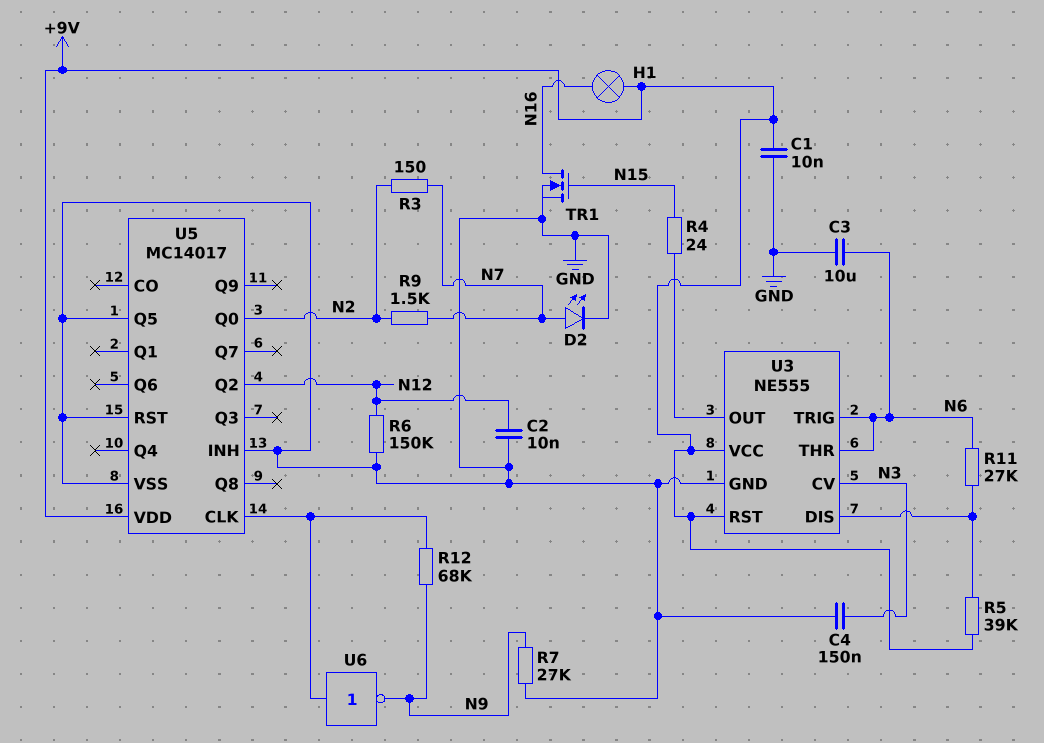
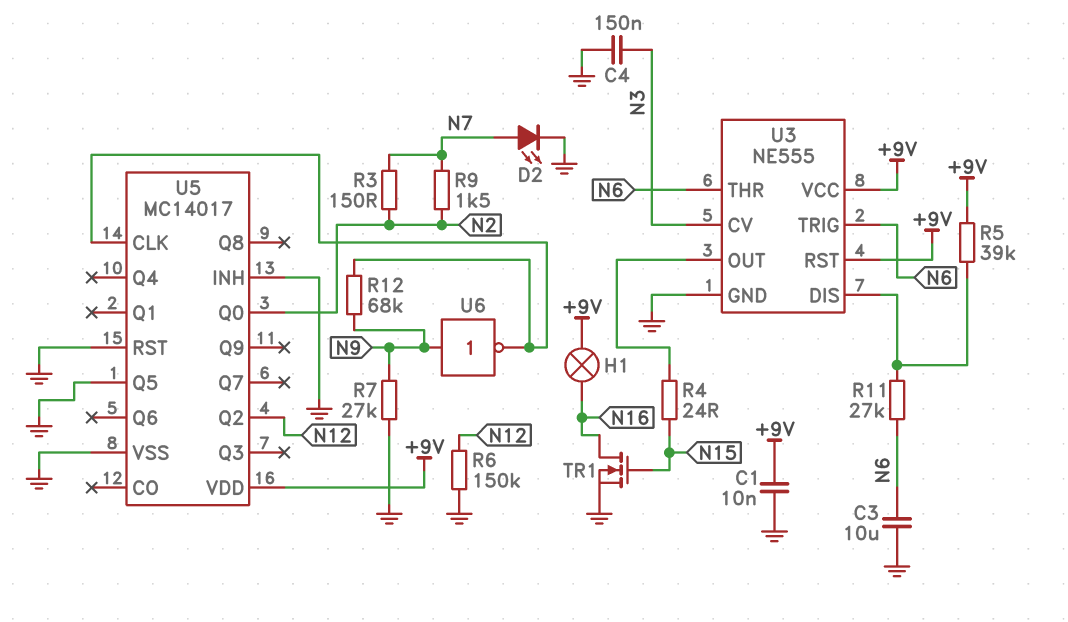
C2: 10nF (GND, N12) -> none
U6: NOT (in U5/CLK, out N9) -> NOT (in N9, out U5/CLK)

